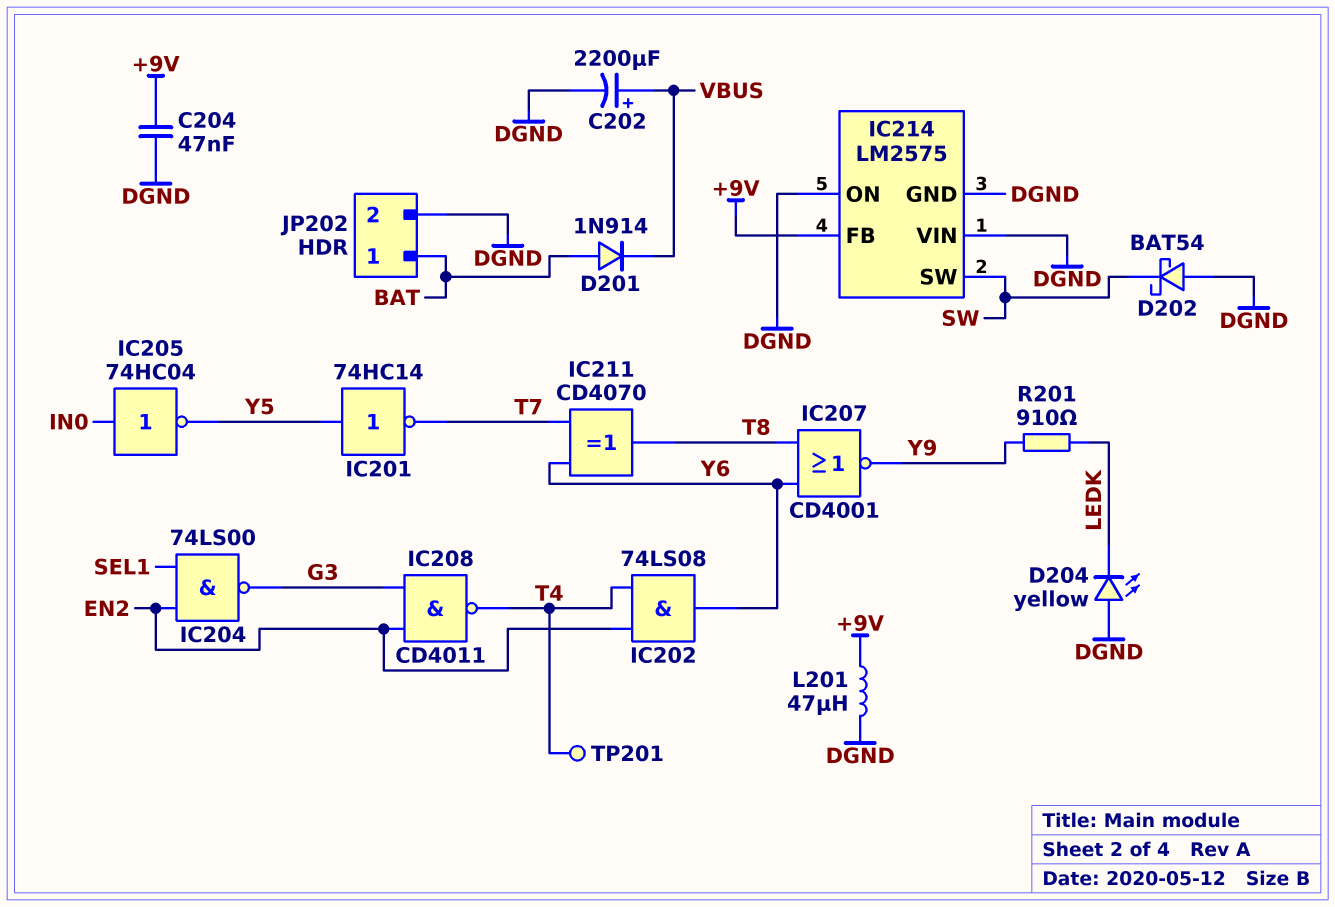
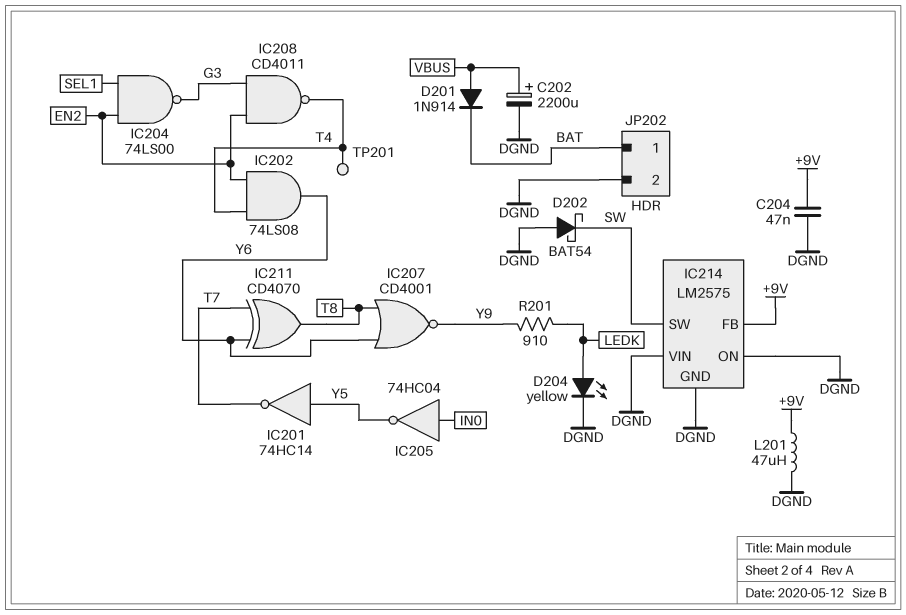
D201: diode 1N914 (A BAT, K VBUS) -> diode 1N914 (A VBUS, K BAT)
D204: LED yellow (A DGND, K LEDK) -> LED yellow (A LEDK, K DGND)

